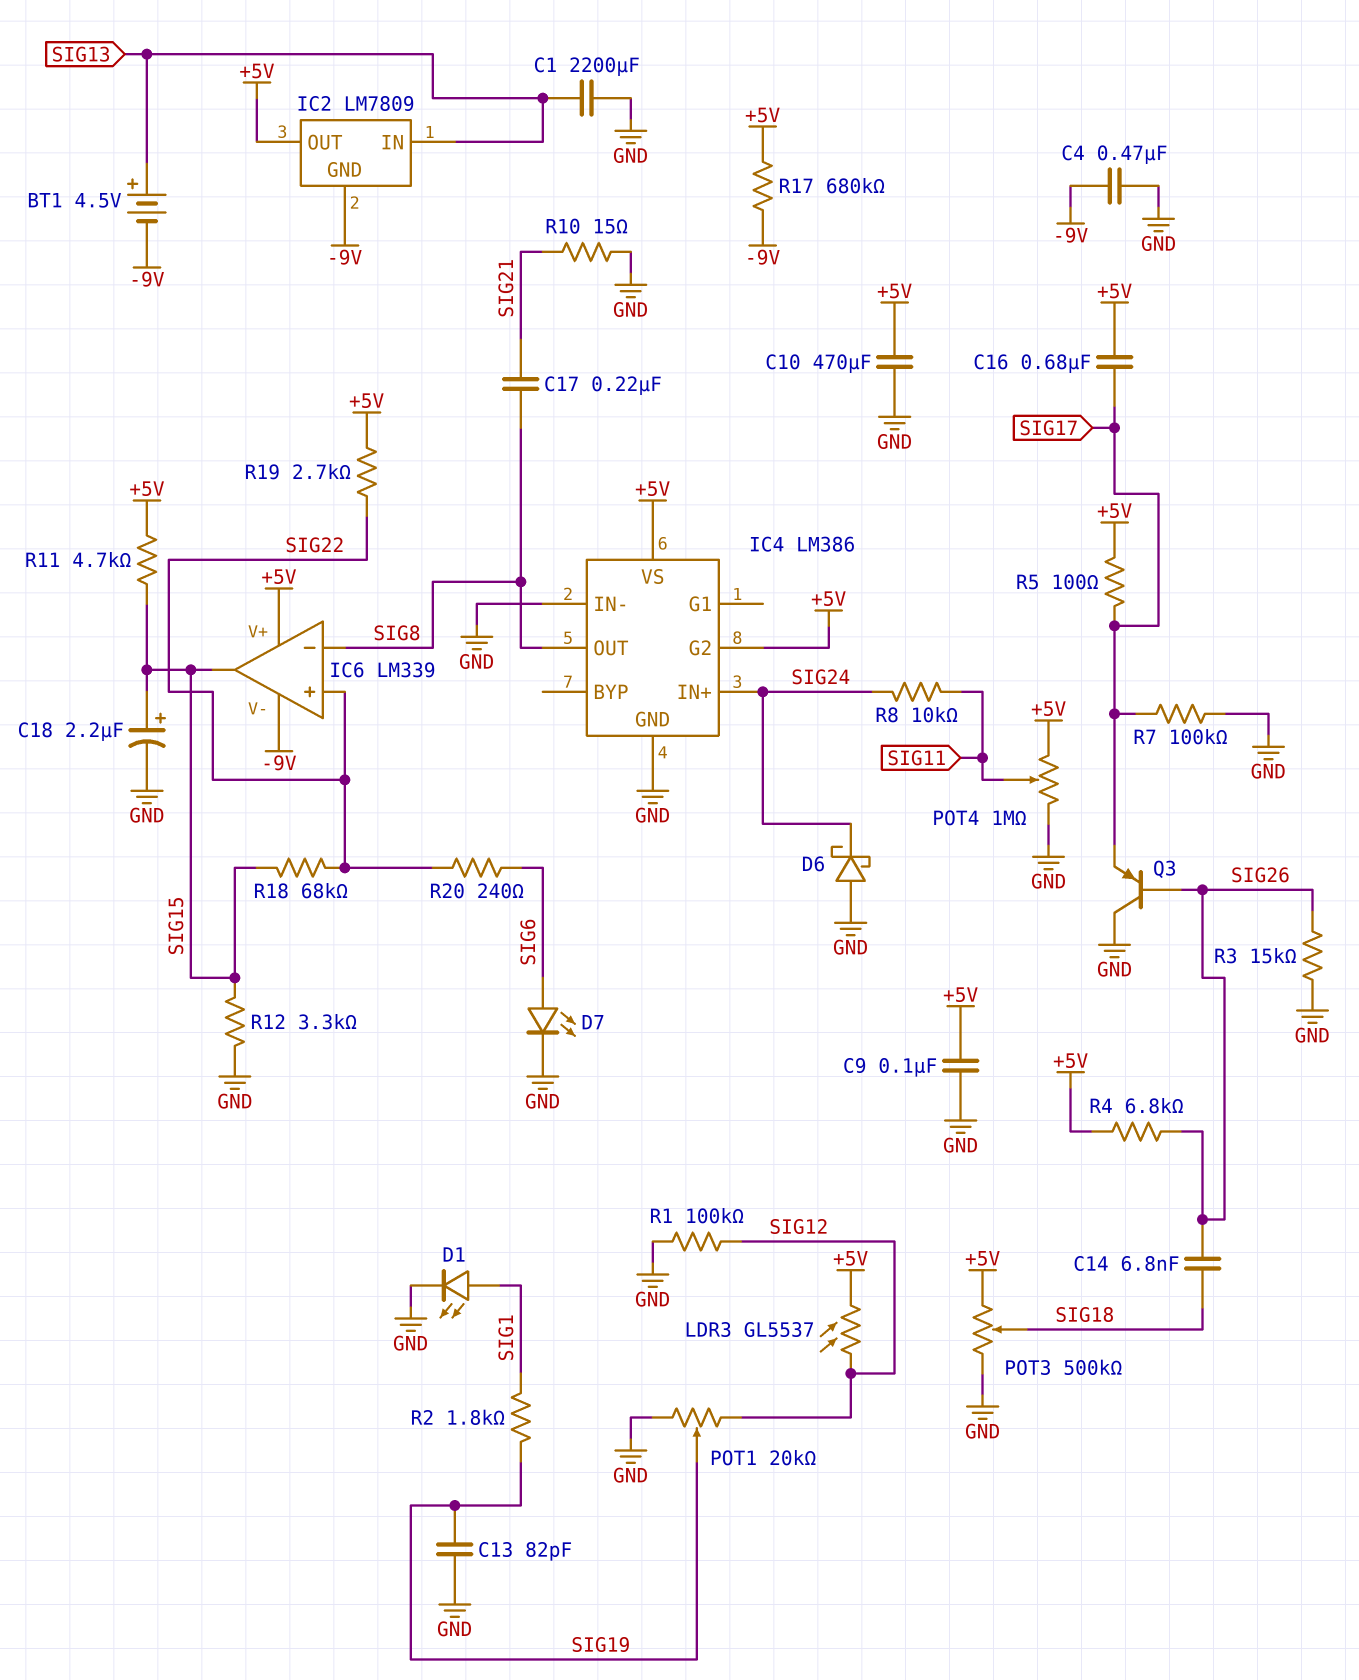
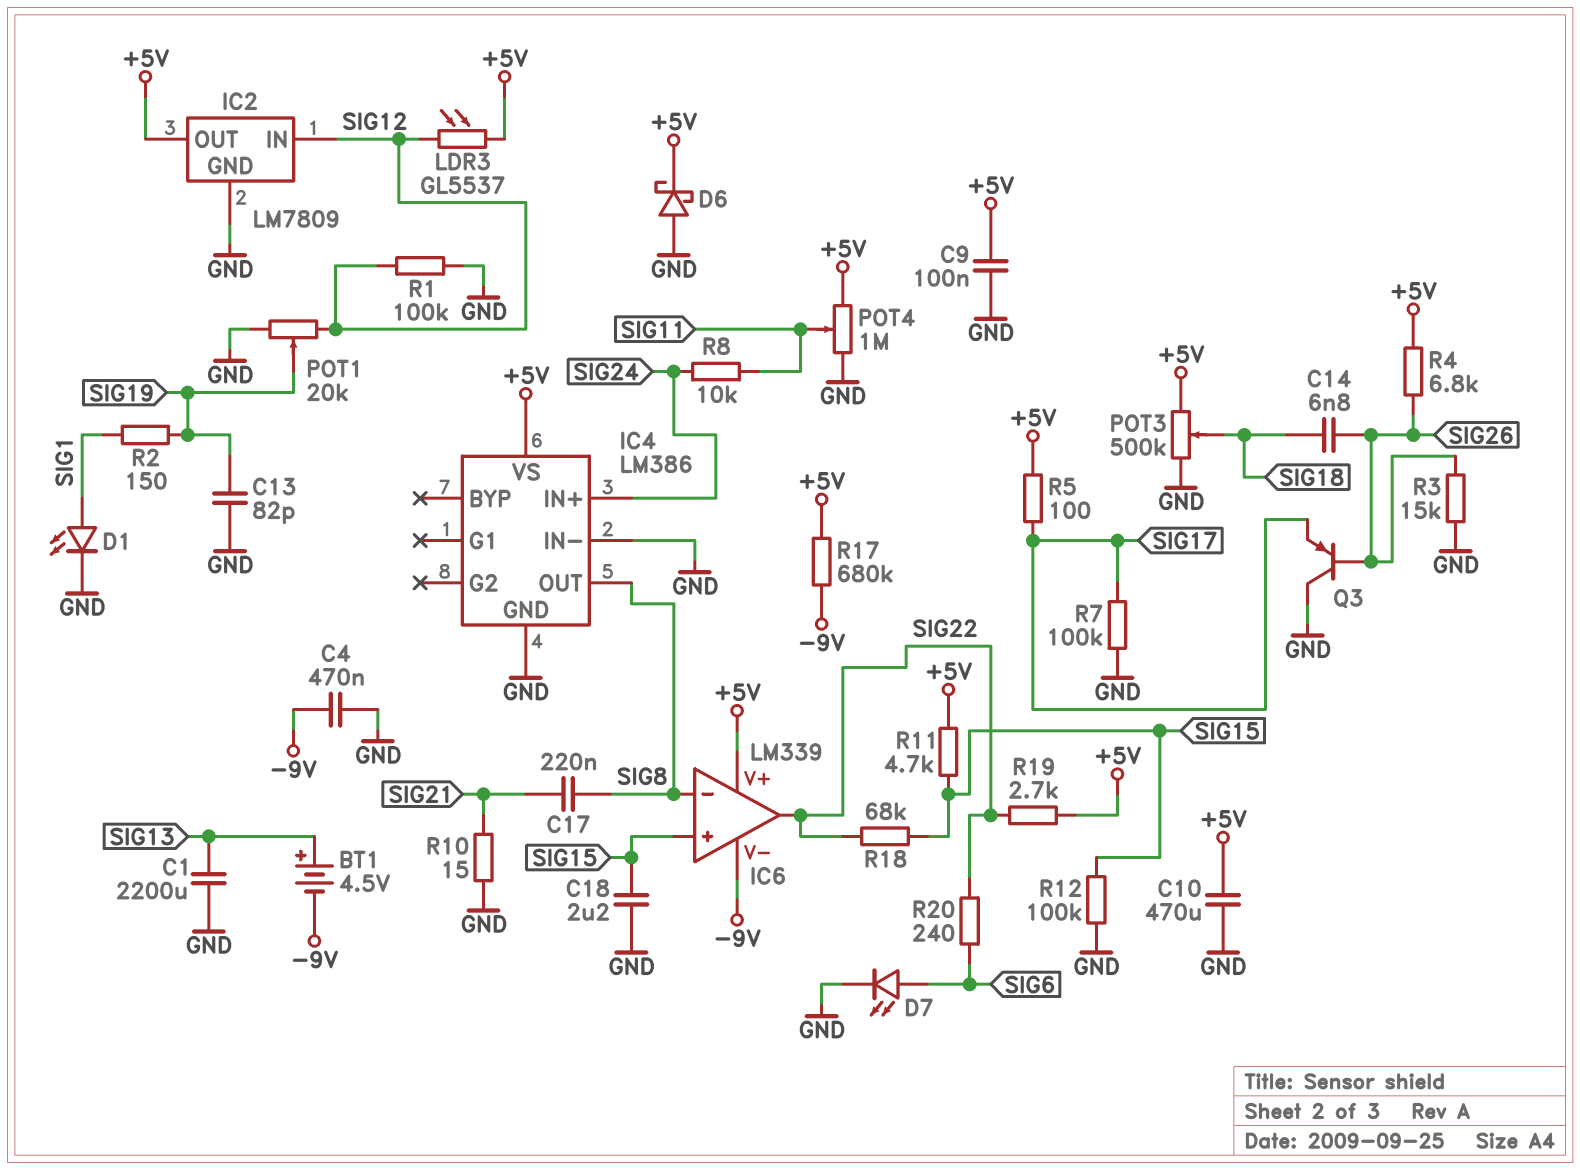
C16: 680nF (+5V, SIG17) -> none
C18: 2.2uF (plus SIG15, minus GND) -> 2.2uF (GND, SIG15)
D6: schottky (A GND, K SIG24) -> schottky (A GND, K +5V)
IC2 pin GND: -9V -> GND
IC2 pin IN: SIG13 -> SIG12
IC4 pin G2: +5V -> none
IC6 pin in+: SIG22 -> SIG15
IC6 pin out: SIG15 -> SIG22
R2: 1.8k (SIG1, SIG19) -> 150 (SIG1, SIG19)
R12: 3.3k (GND, SIG15) -> 100k (GND, SIG15)

